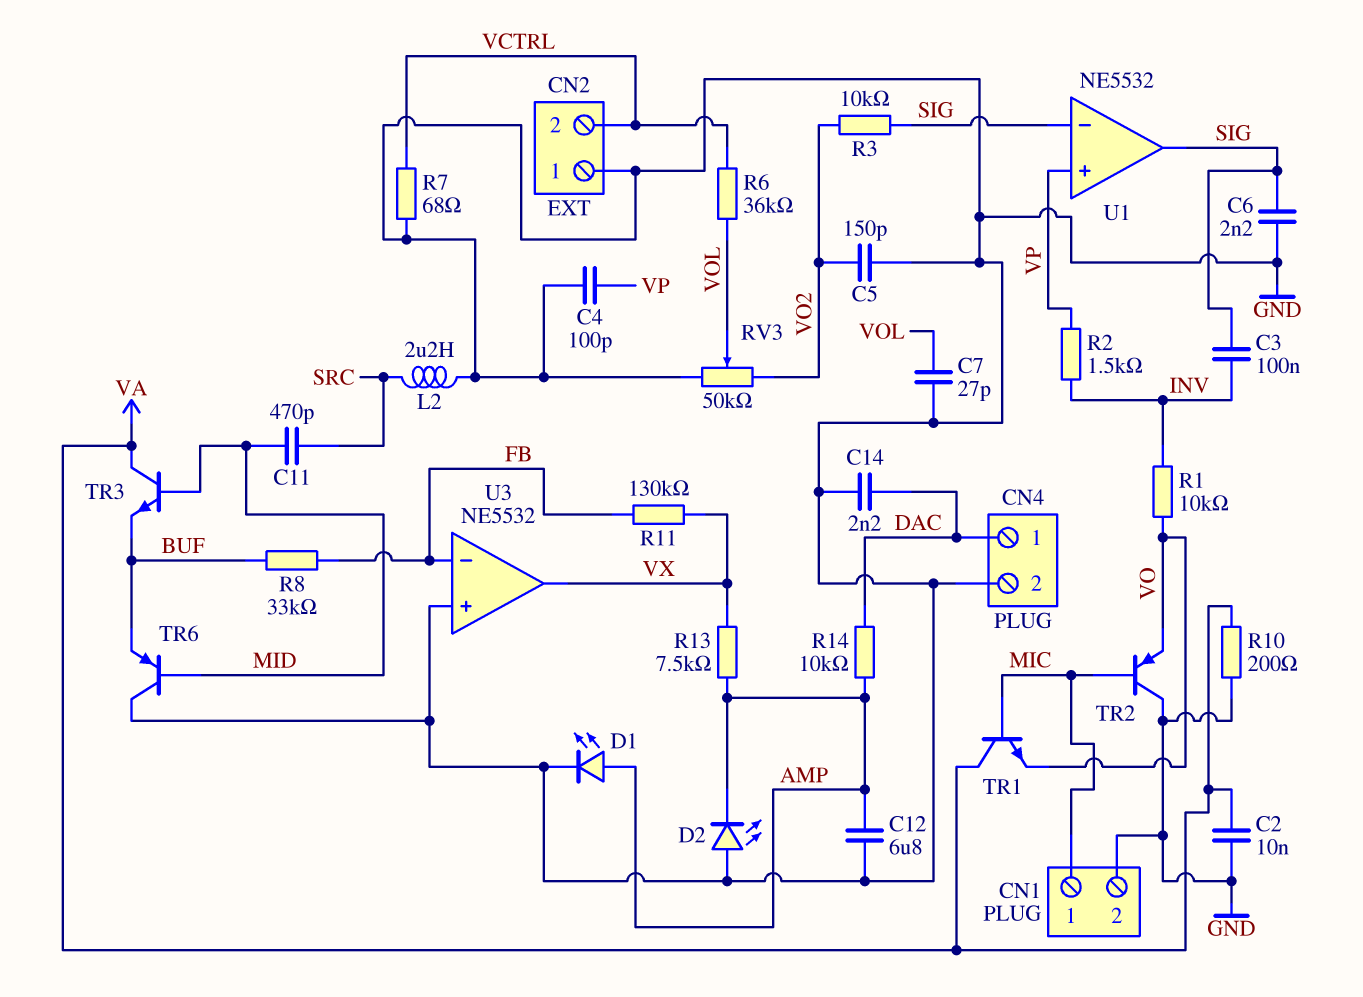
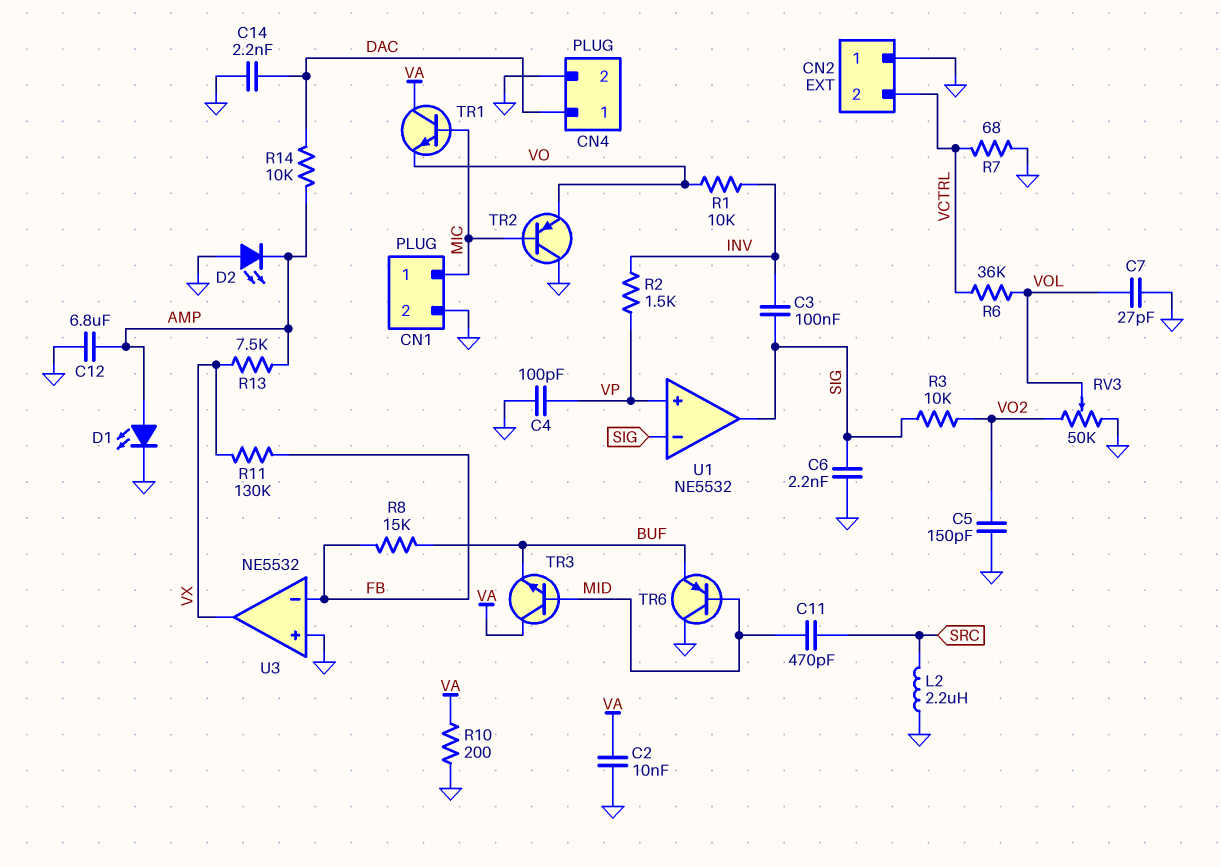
R8: 33k (BUF, FB) -> 15k (BUF, FB)

